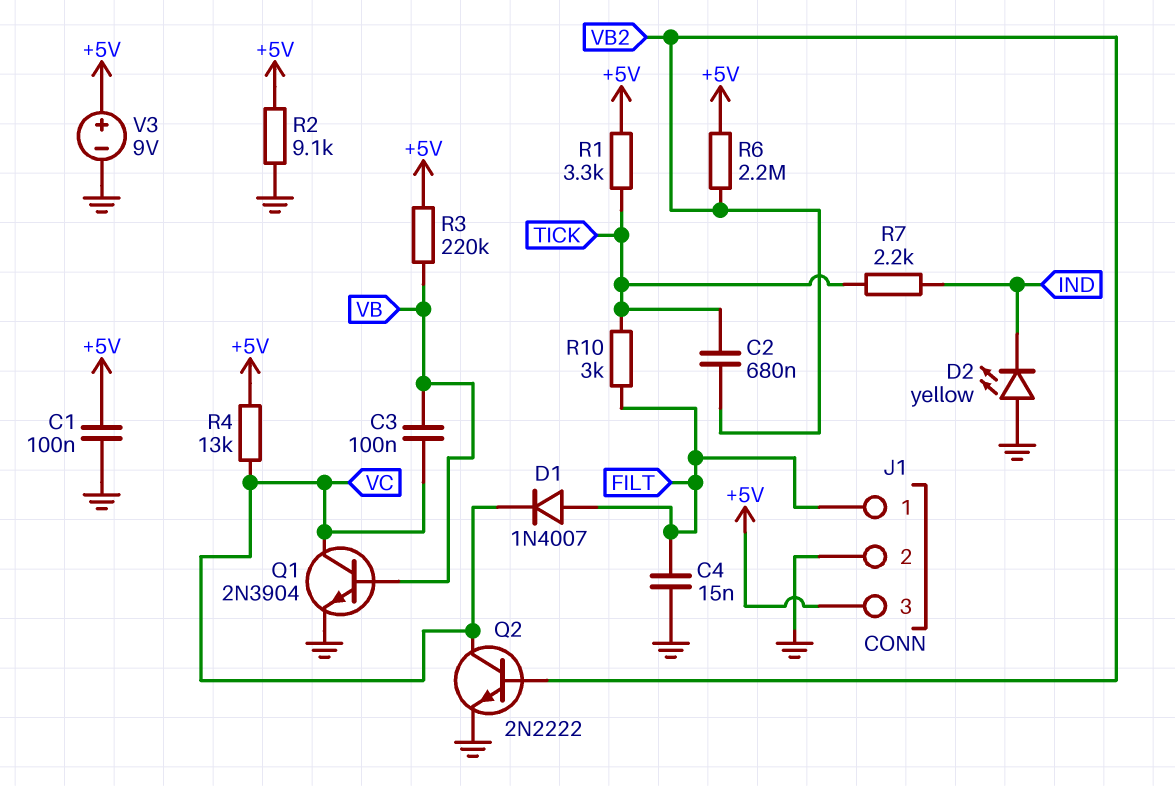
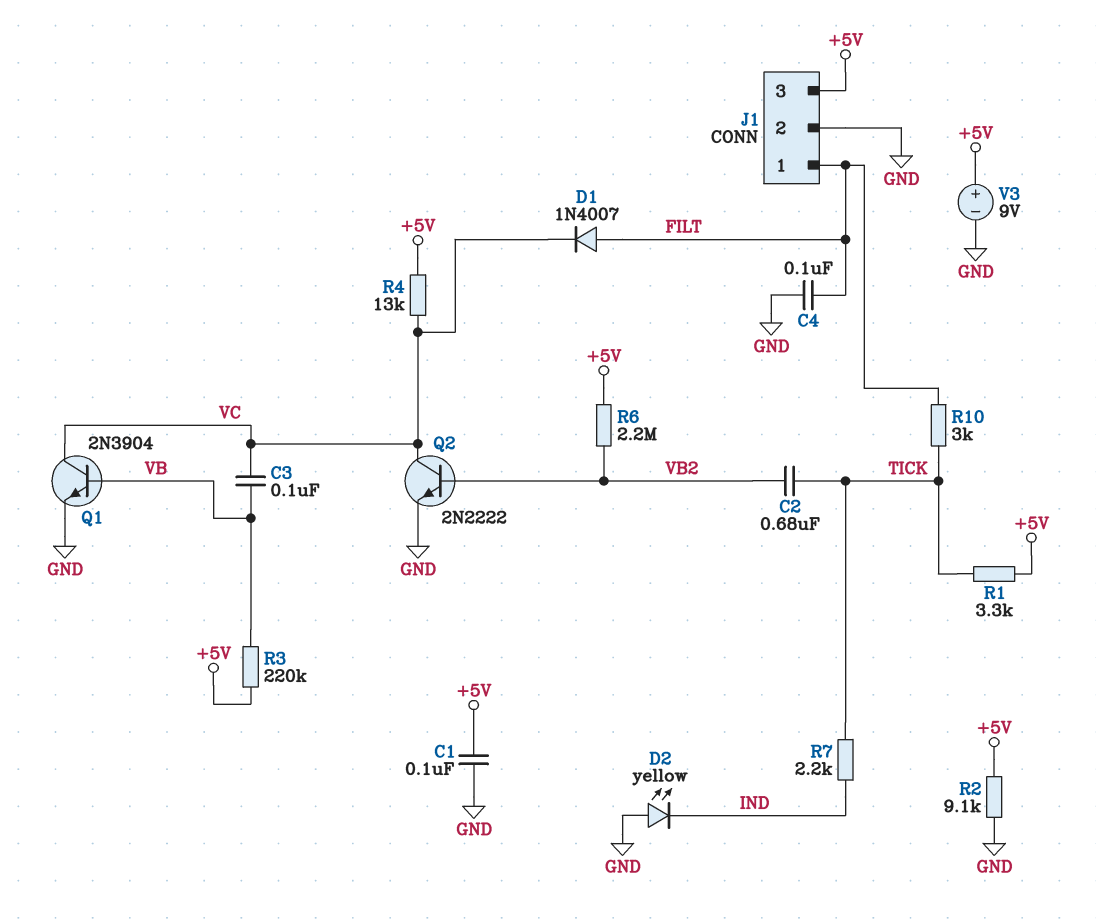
C4: 15nF (FILT, GND) -> 100nF (FILT, GND)

